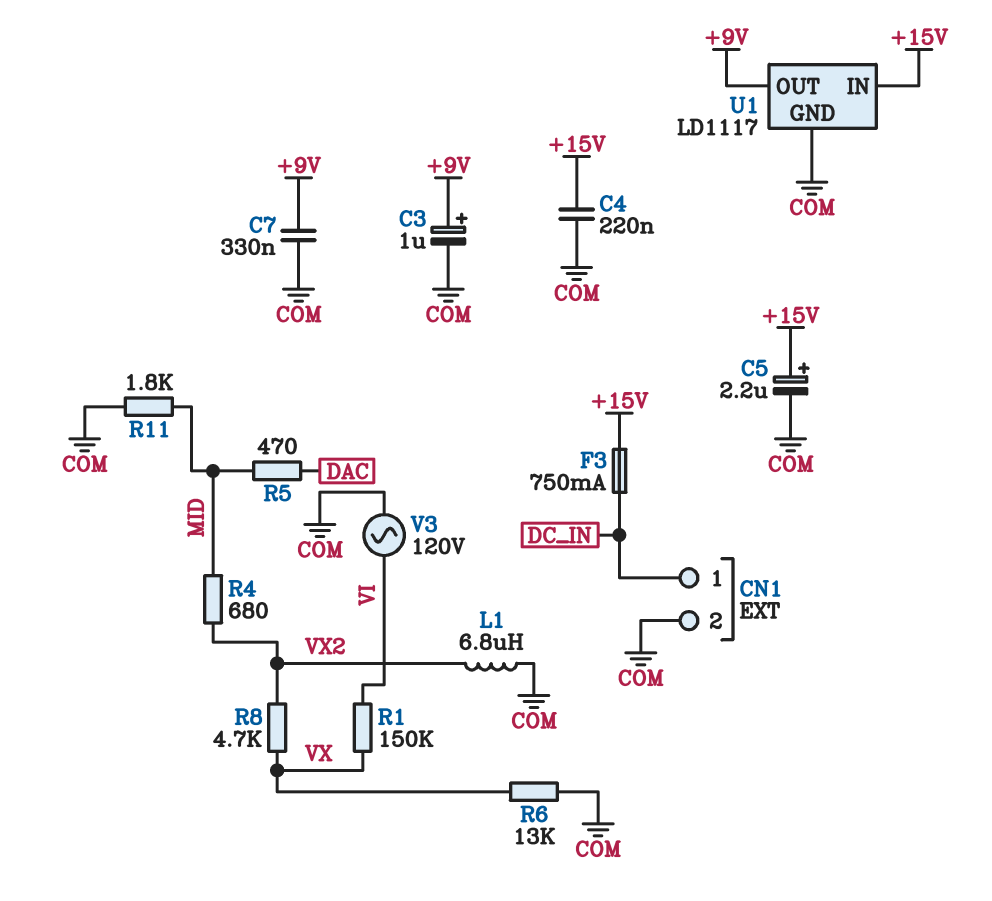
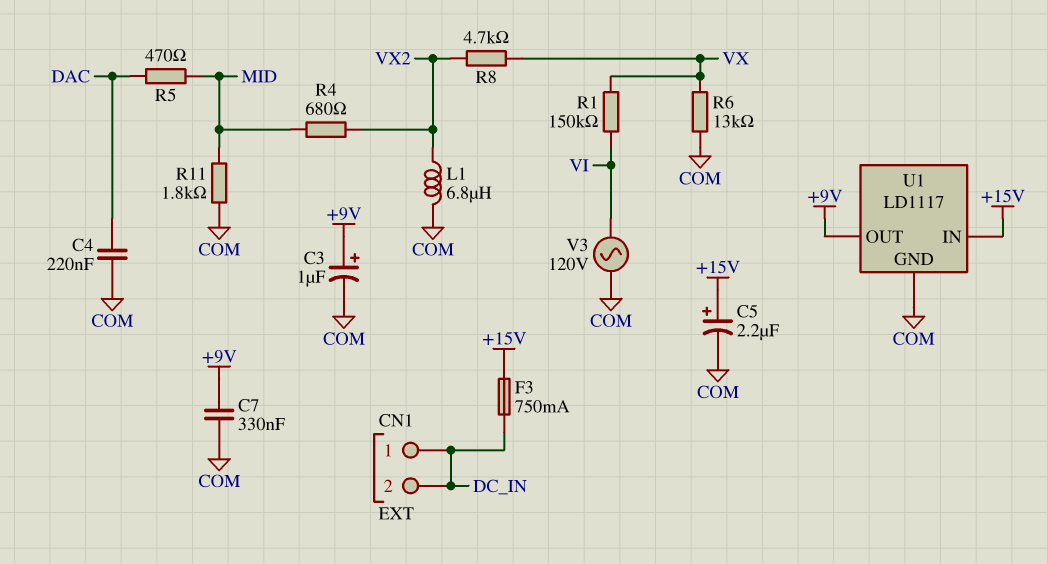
C4: 220nF (+15V, COM) -> 220nF (COM, DAC)
CN1 pin 2: COM -> DC_IN

